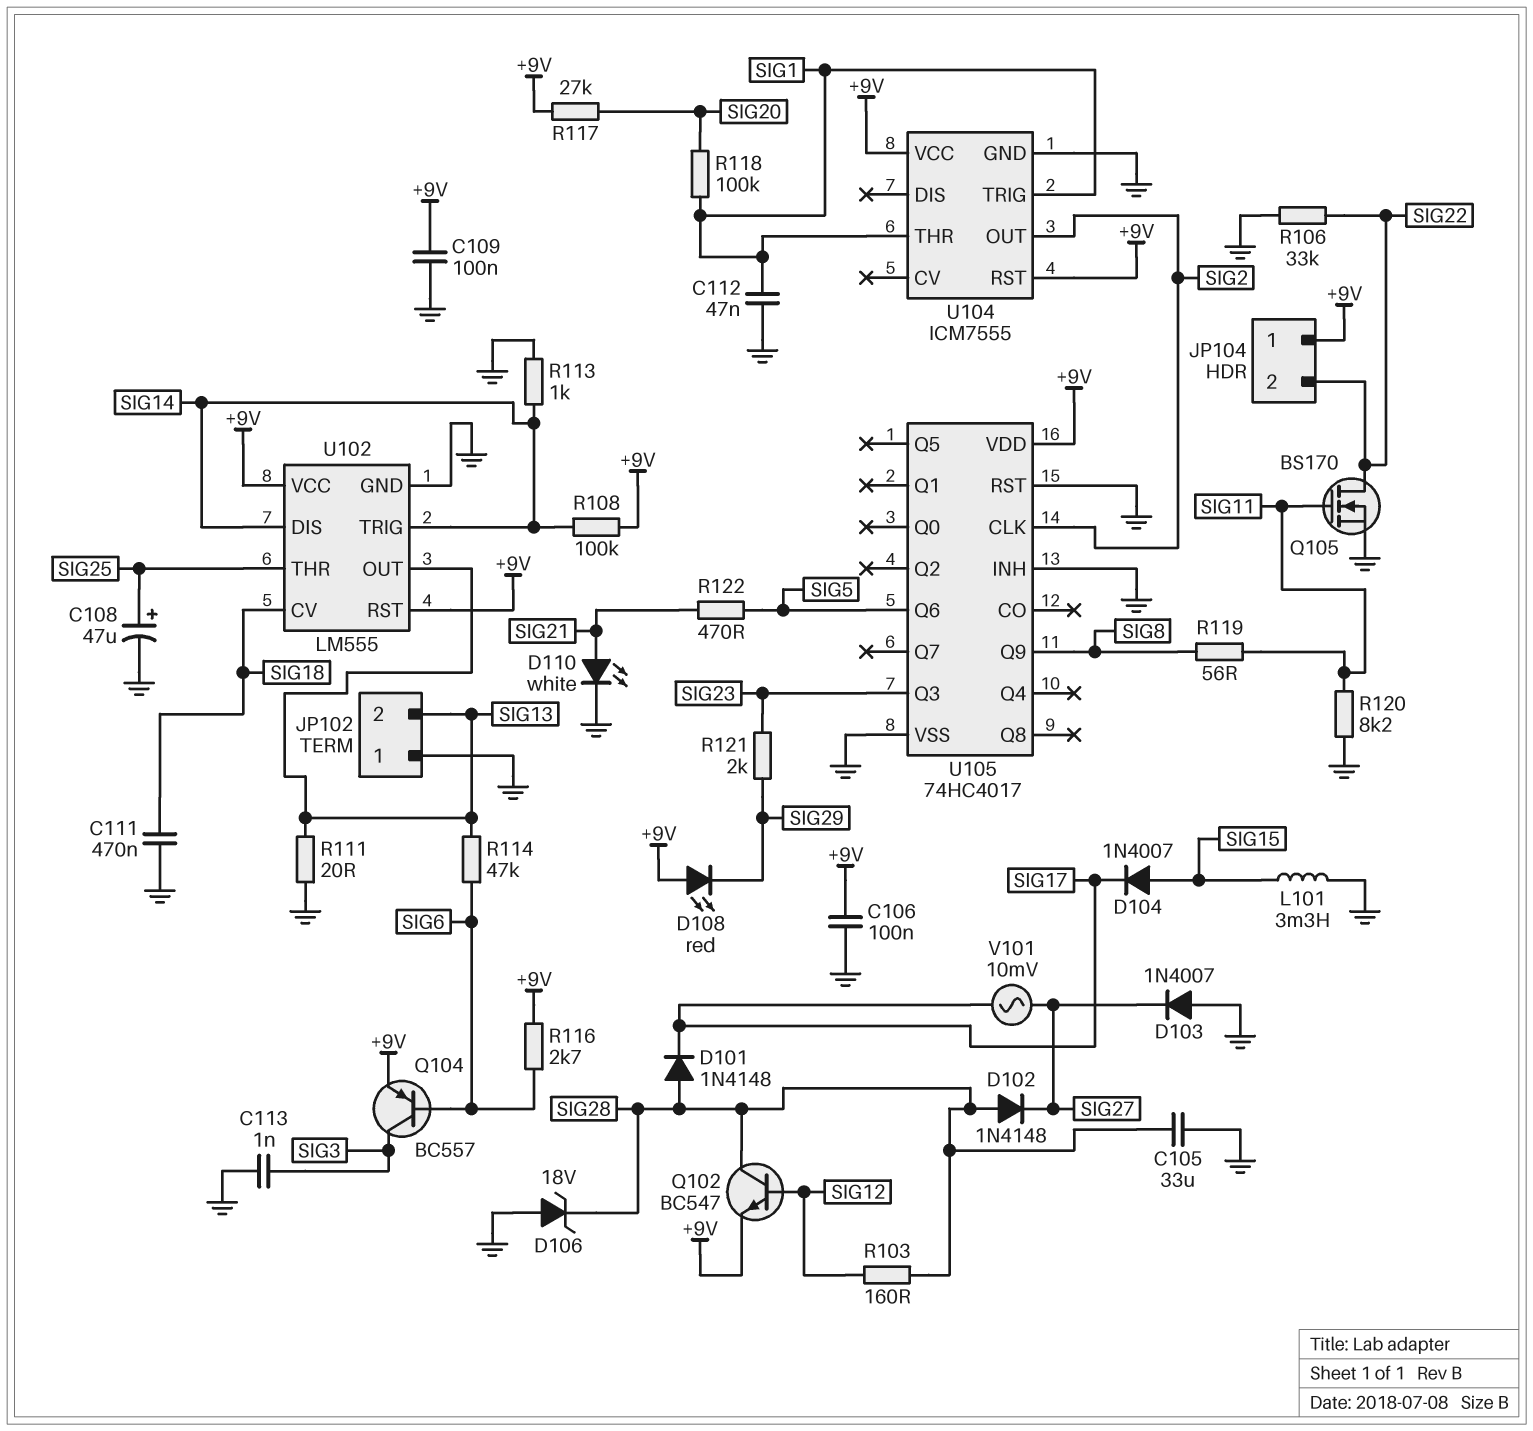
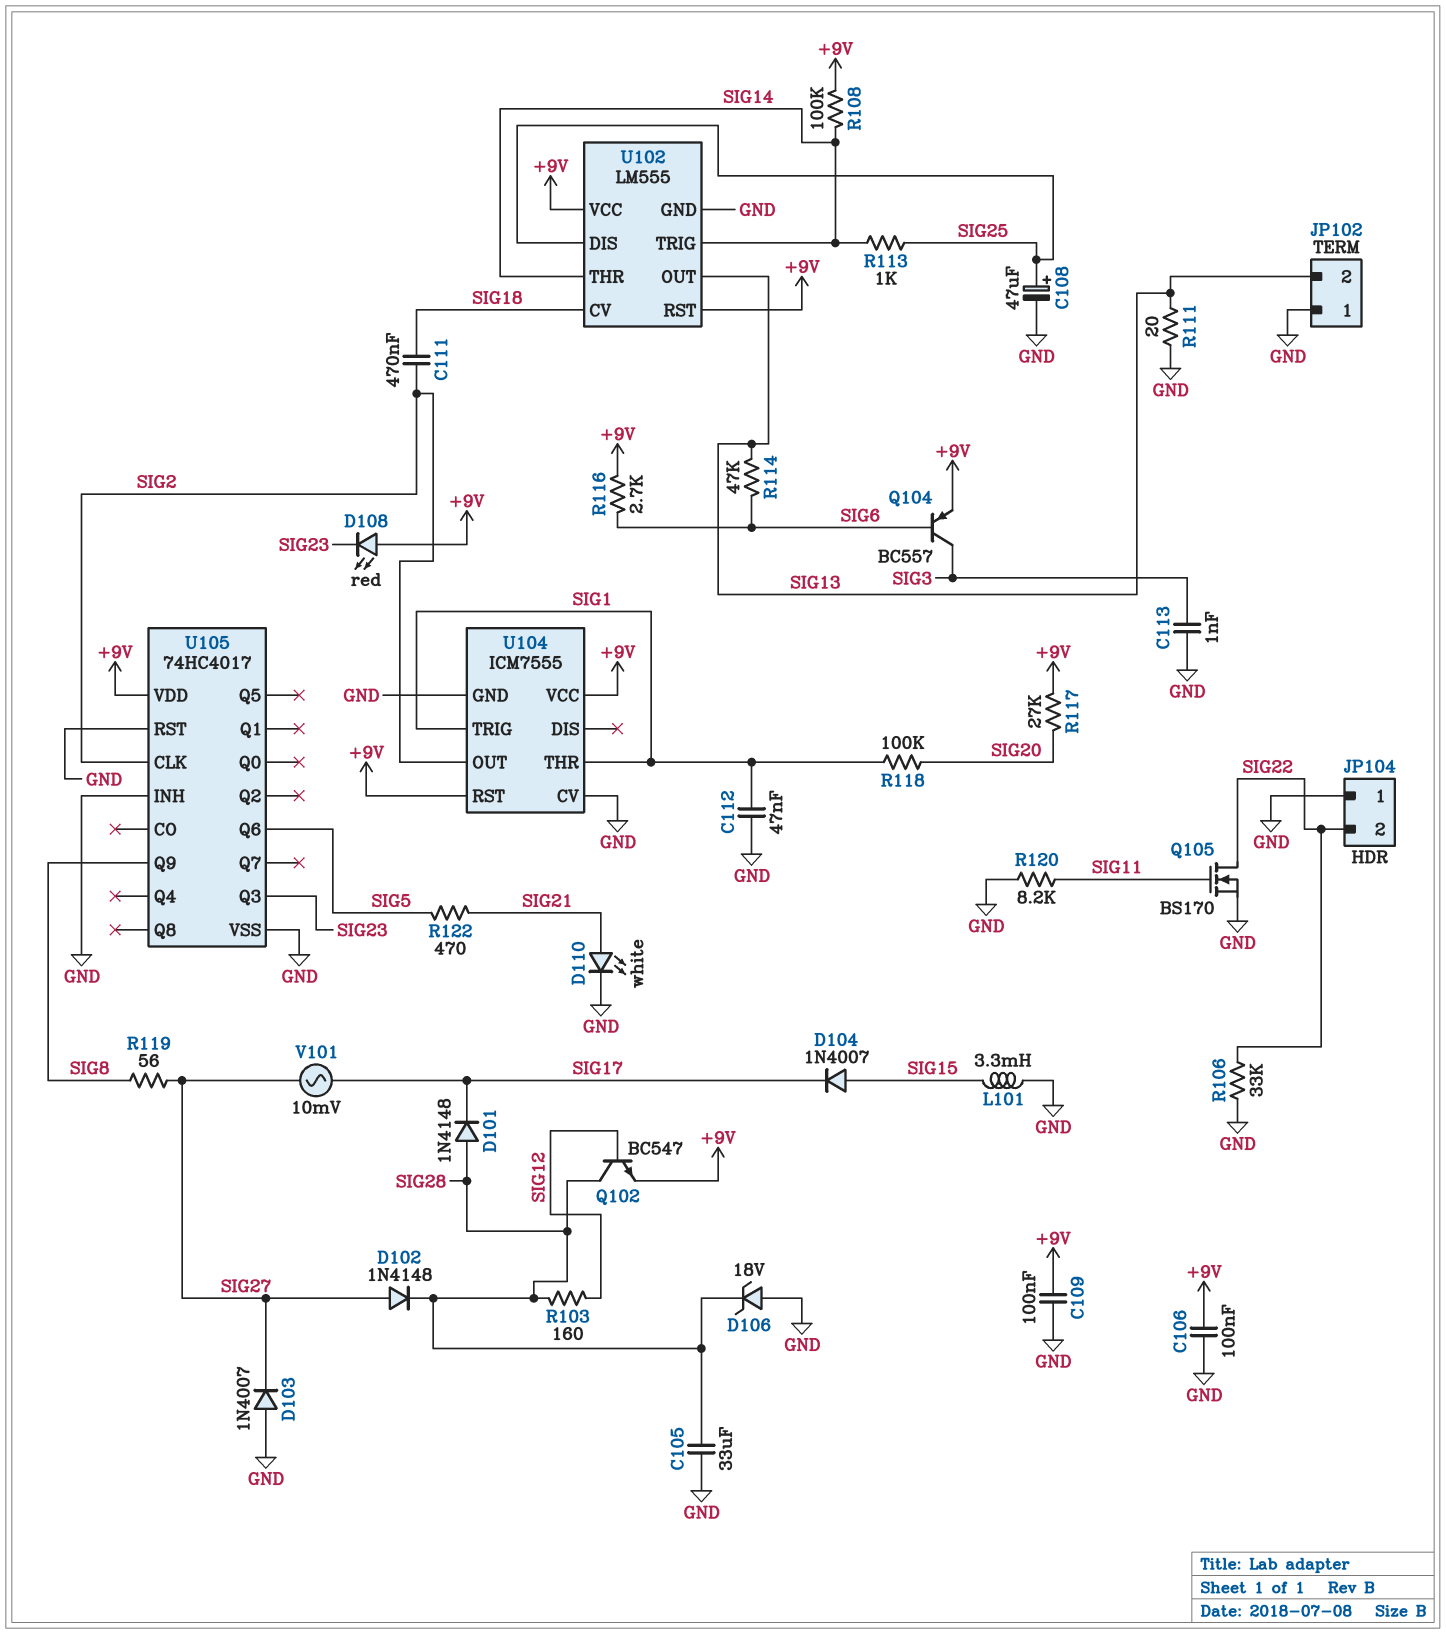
C111: 470nF (GND, SIG18) -> 470nF (SIG2, SIG18)
D102: diode 1N4148 (A SIG28, K SIG27) -> diode 1N4148 (A SIG27, K SIG28)
D108: LED red (A +9V, K SIG29) -> LED red (A +9V, K SIG23)
JP104 pin 1: +9V -> GND
R113: 1k (GND, SIG14) -> 1k (SIG14, SIG25)
R119: 56 (SIG8, SIG11) -> 56 (SIG8, SIG27)
R121: 2k (SIG23, SIG29) -> none
U102 pin DIS: SIG14 -> SIG25
U102 pin THR: SIG25 -> SIG14
U104 pin CV: none -> GND

